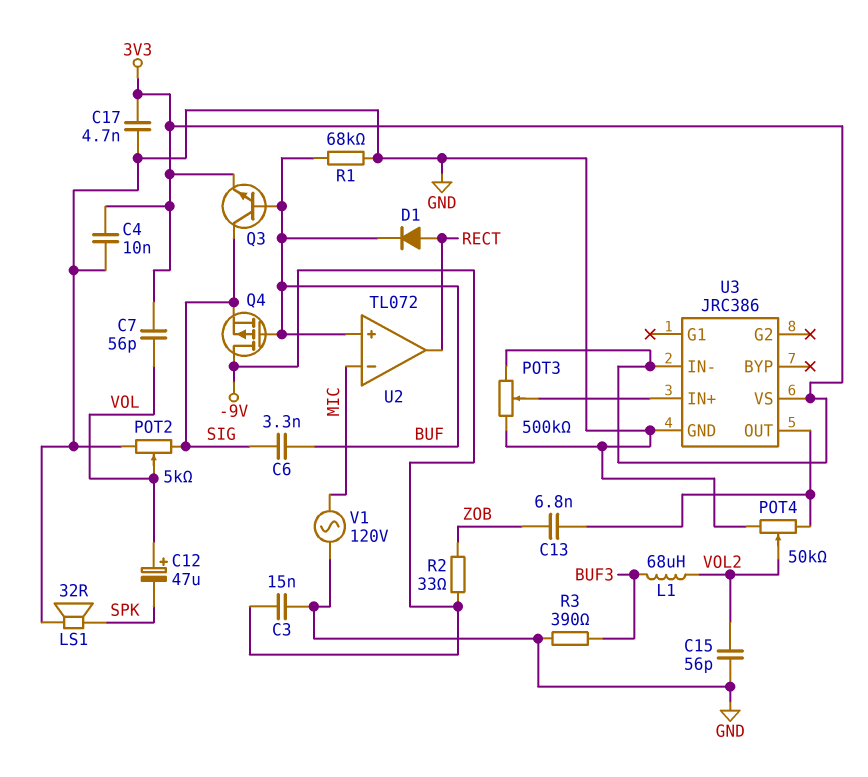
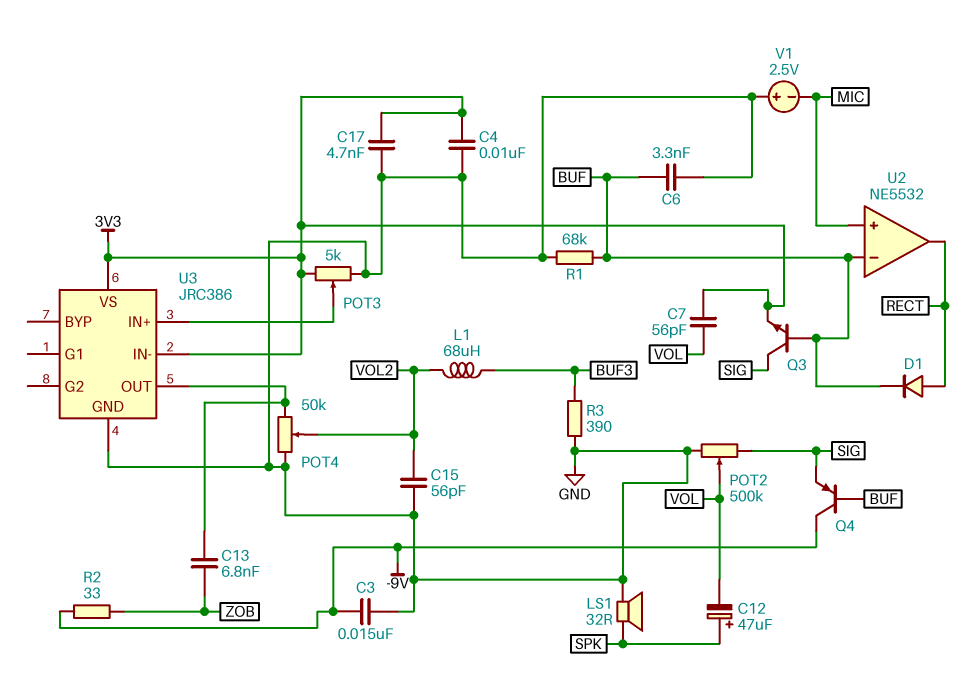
C6: 3.3nF (BUF, SIG) -> 3.3nF (BUF, GND)
C12: 47uF (plus VOL, minus SPK) -> 47uF (plus SPK, minus VOL)
POT2: 5k (GND, SIG, wiper VOL) -> 500k (GND, SIG, wiper VOL)
POT3: 500k (3V3, GND, wiper U3/IN+) -> 5k (3V3, GND, wiper U3/IN+)
Q4: PMOS (G BUF, D -9V, S SIG) -> PNP (B BUF, C -9V, E SIG)
U2: TL072 -> NE5532
U2 pin in+: BUF -> MIC
U2 pin in-: MIC -> BUF
V1: AC 120V (GND, MIC) -> 2.5V (plus GND, minus MIC)

